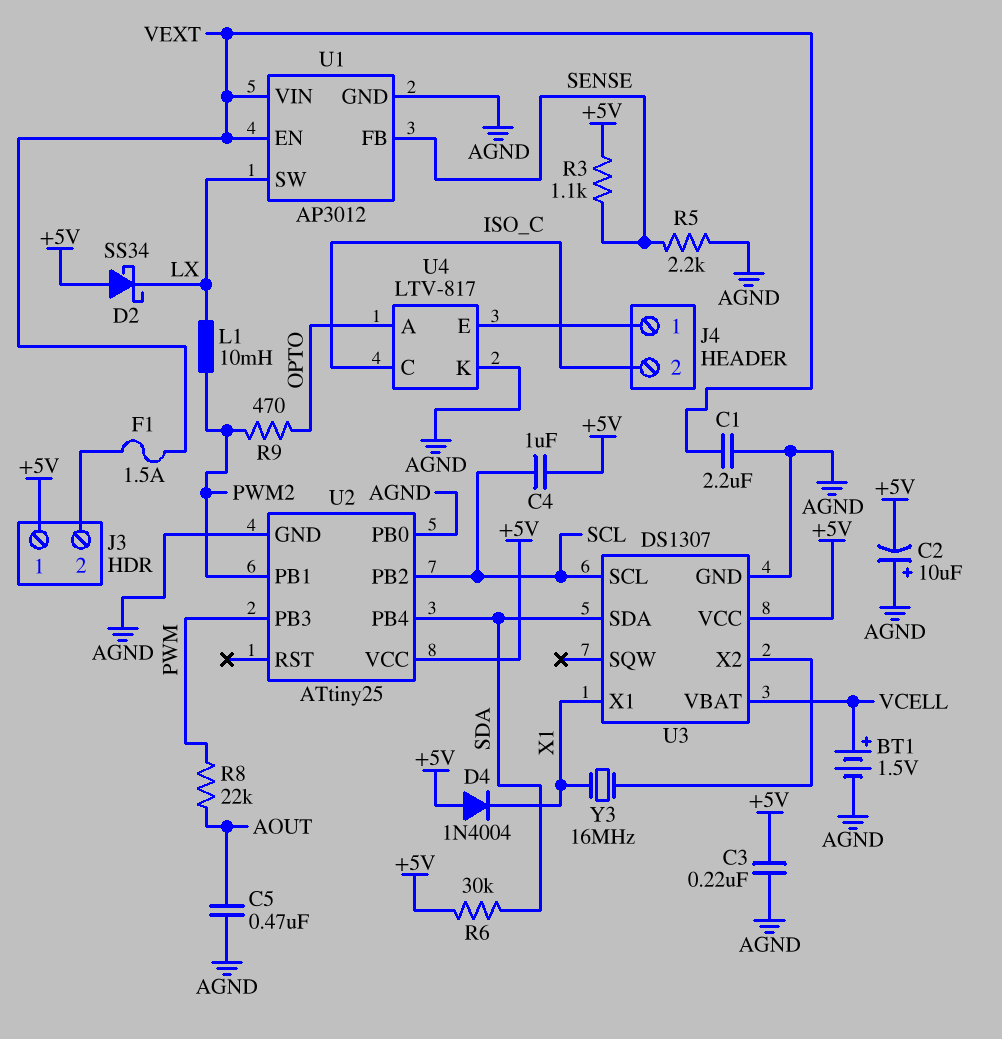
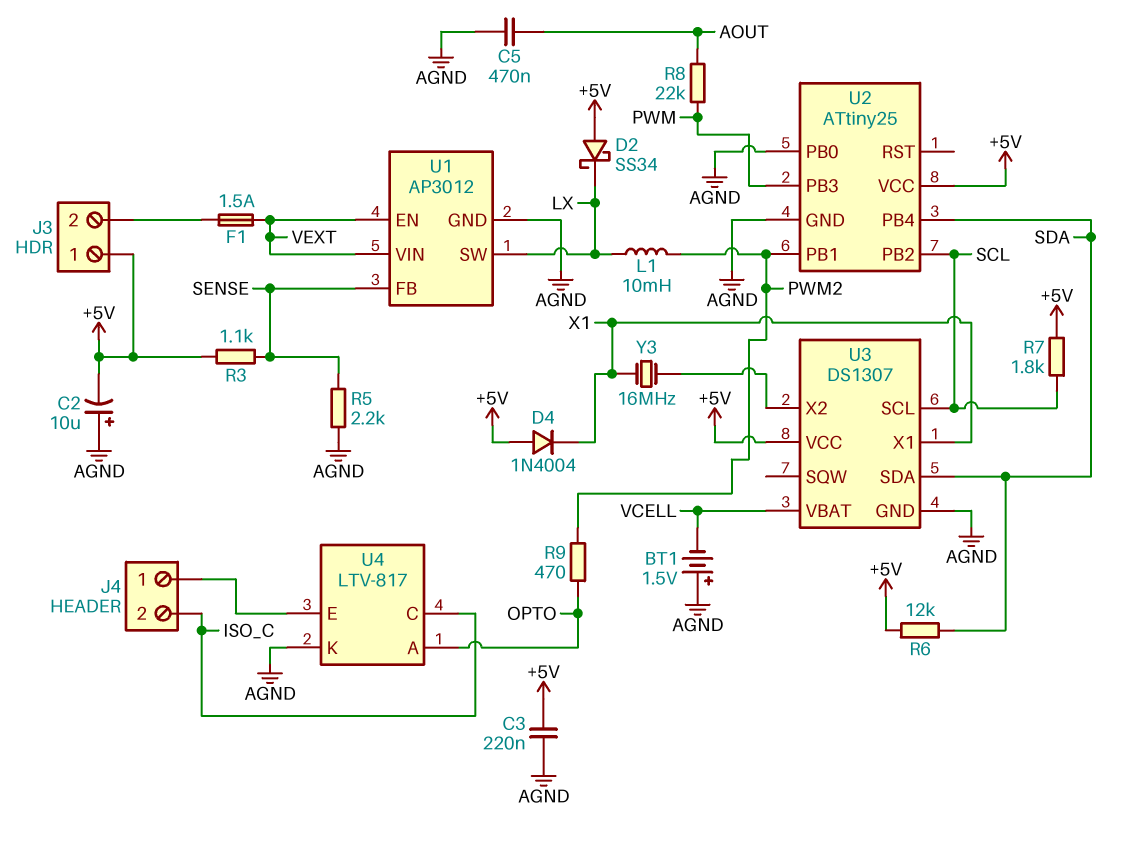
BT1: 1.5V (plus VCELL, minus AGND) -> 1.5V (plus AGND, minus VCELL)
C1: 2.2uF (AGND, VEXT) -> none
C4: 1uF (+5V, SCL) -> none
R6: 30k (+5V, SDA) -> 12k (+5V, SDA)
R7: none -> 1.8k (+5V, SCL)

